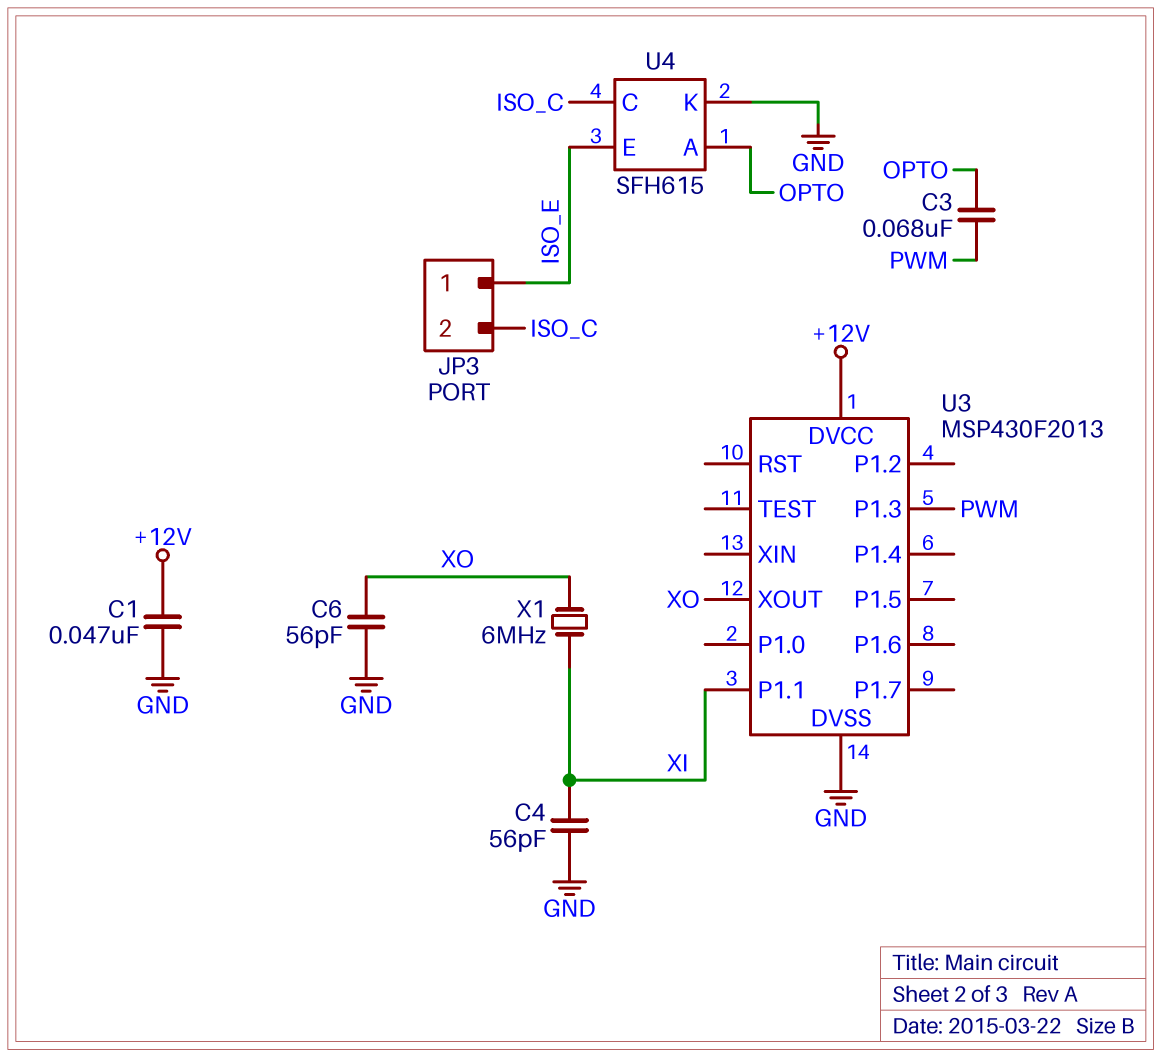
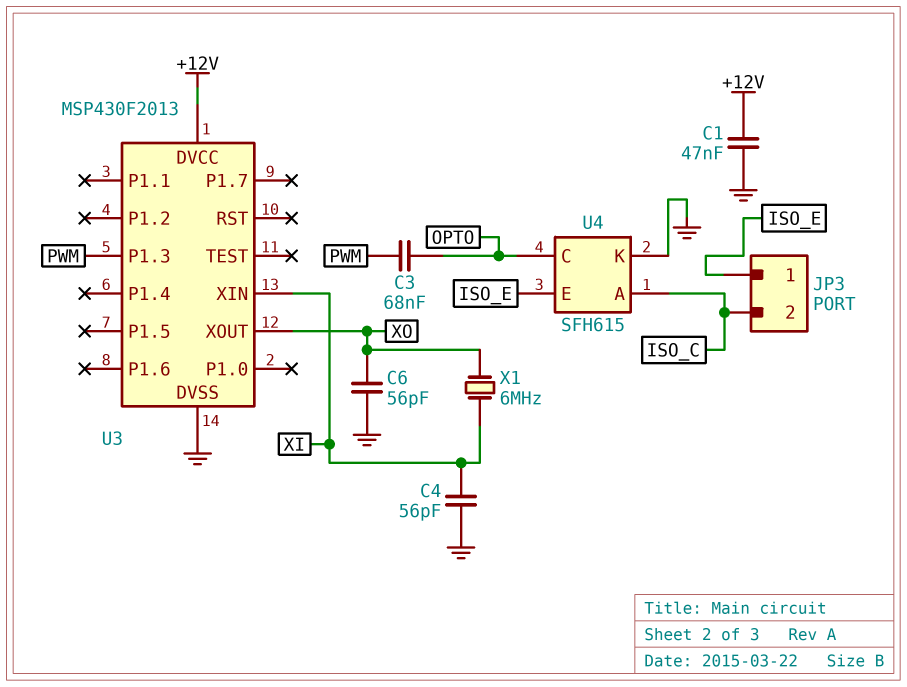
U3 pin P1.1: XI -> none
U3 pin XIN: none -> XI
U4 pin A: OPTO -> ISO_C
U4 pin C: ISO_C -> OPTO

